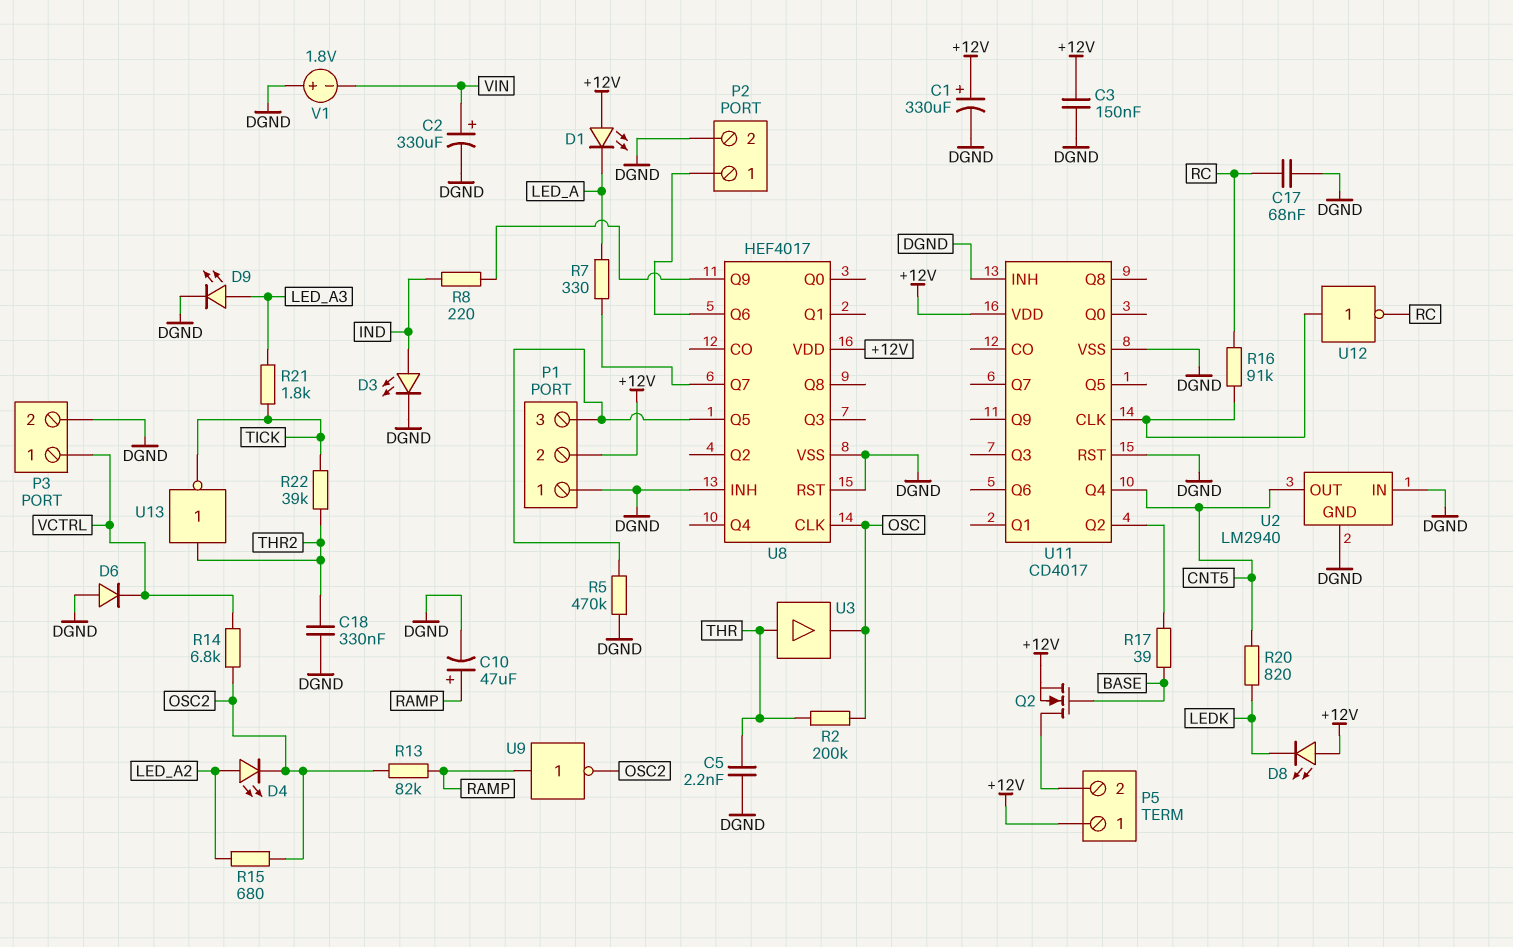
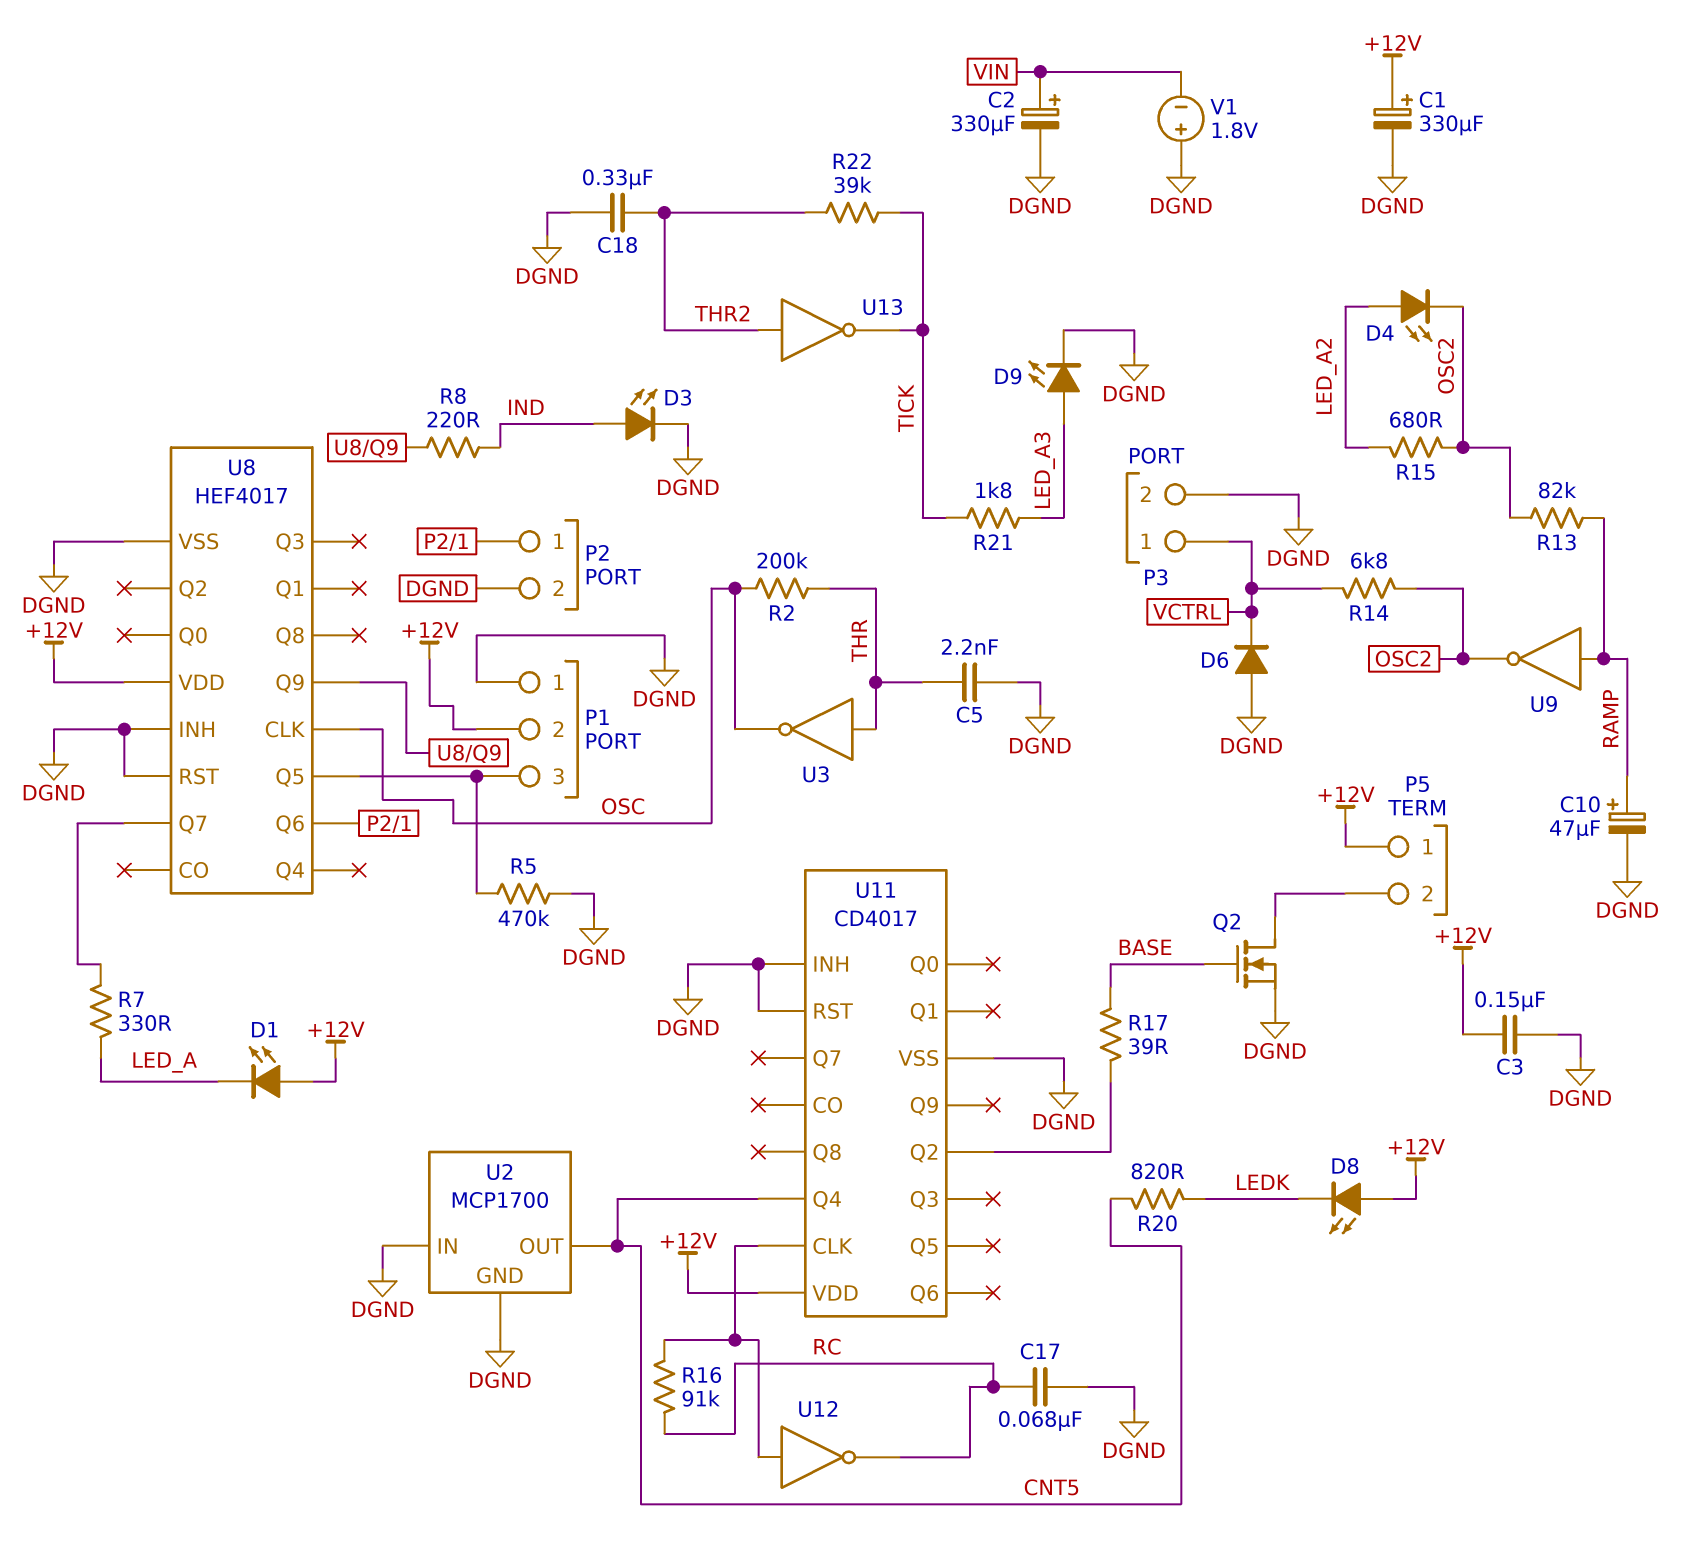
Q2: NMOS (G BASE, D P5/2, S +12V) -> NMOS (G BASE, D P5/2, S DGND)
U2: LM2940 -> MCP1700
U3: buffer (in THR, out OSC) -> NOT (in THR, out OSC)

